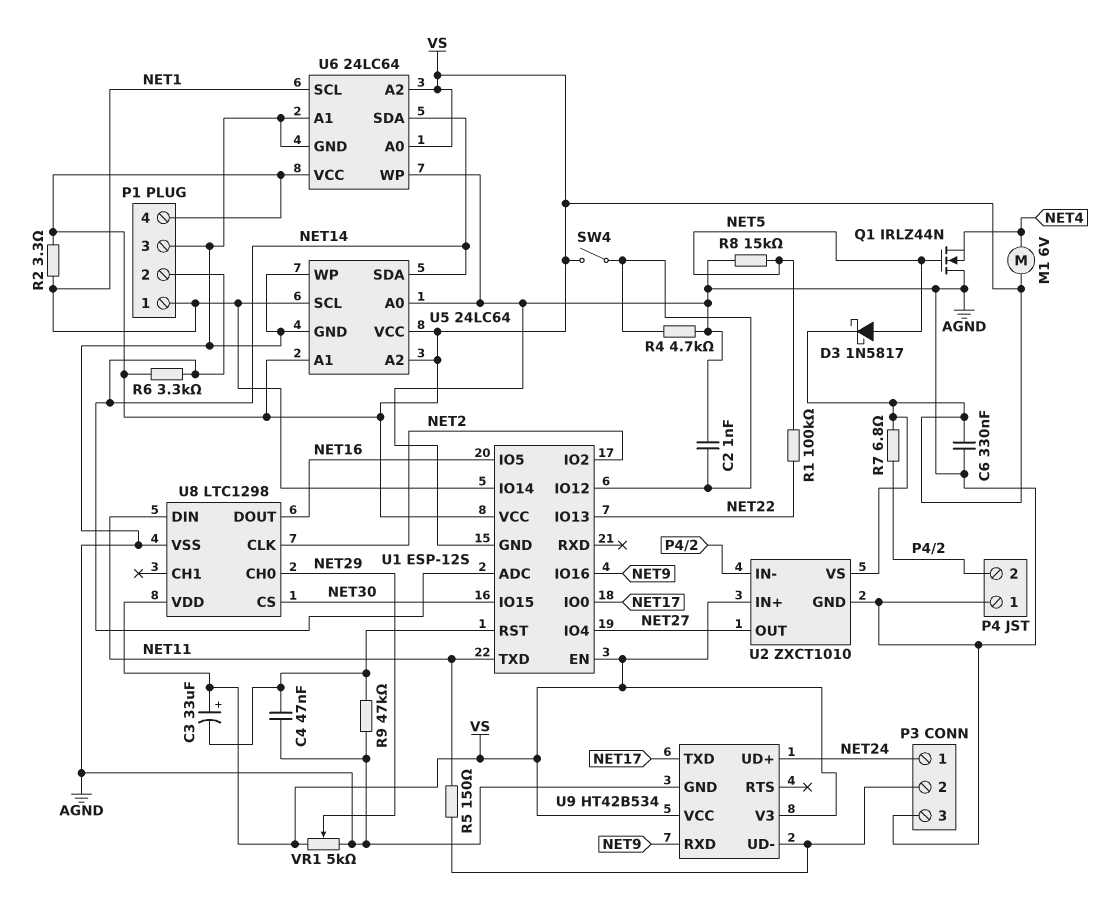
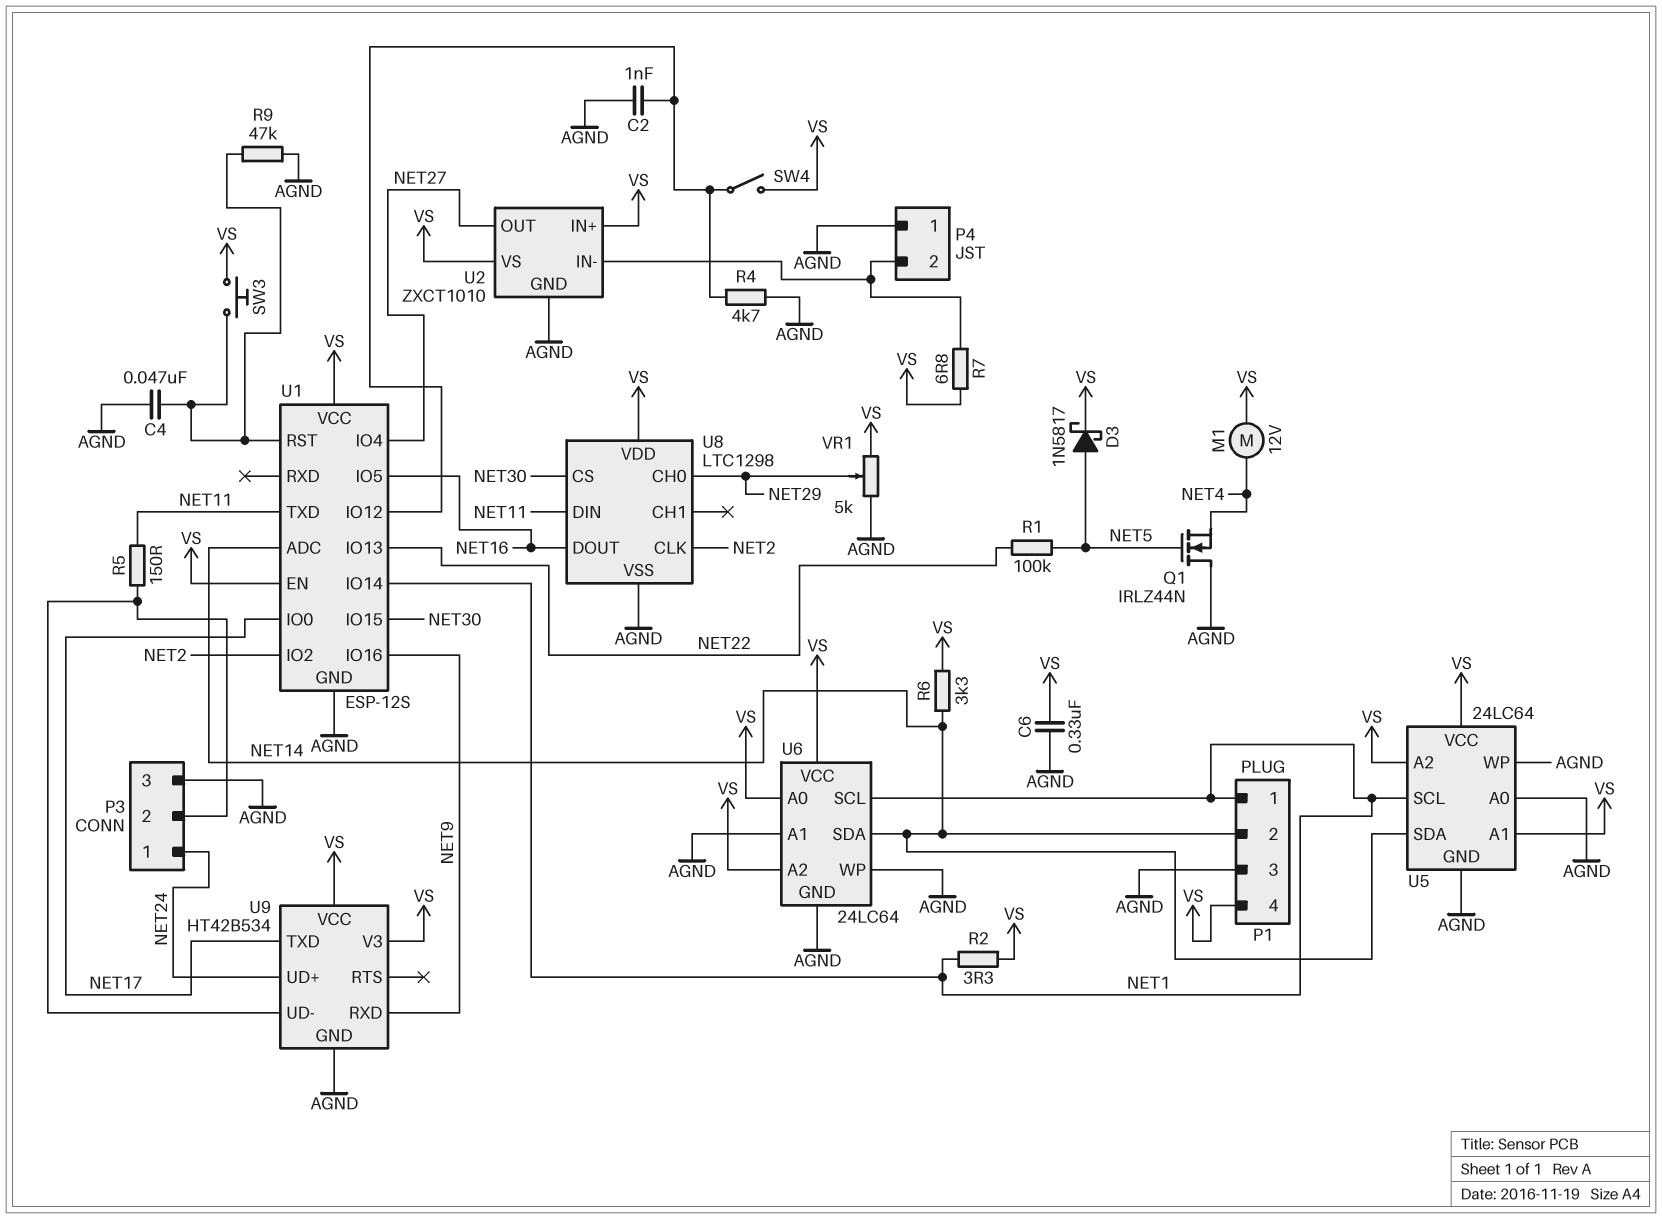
C3: 33uF (plus VS, minus U1/RST) -> none
M1: motor 6V (NET4, VS) -> motor 12V (NET4, VS)
R8: 15k (AGND, NET5) -> none
SW3: none -> button (U1/RST, VS)

